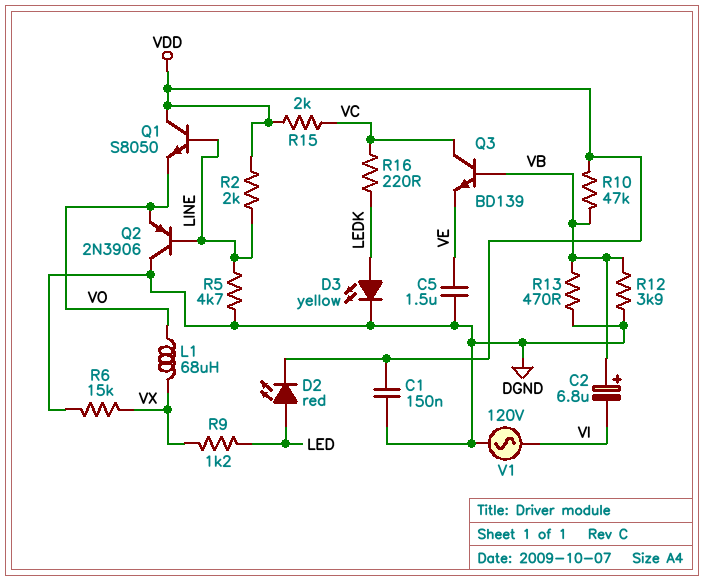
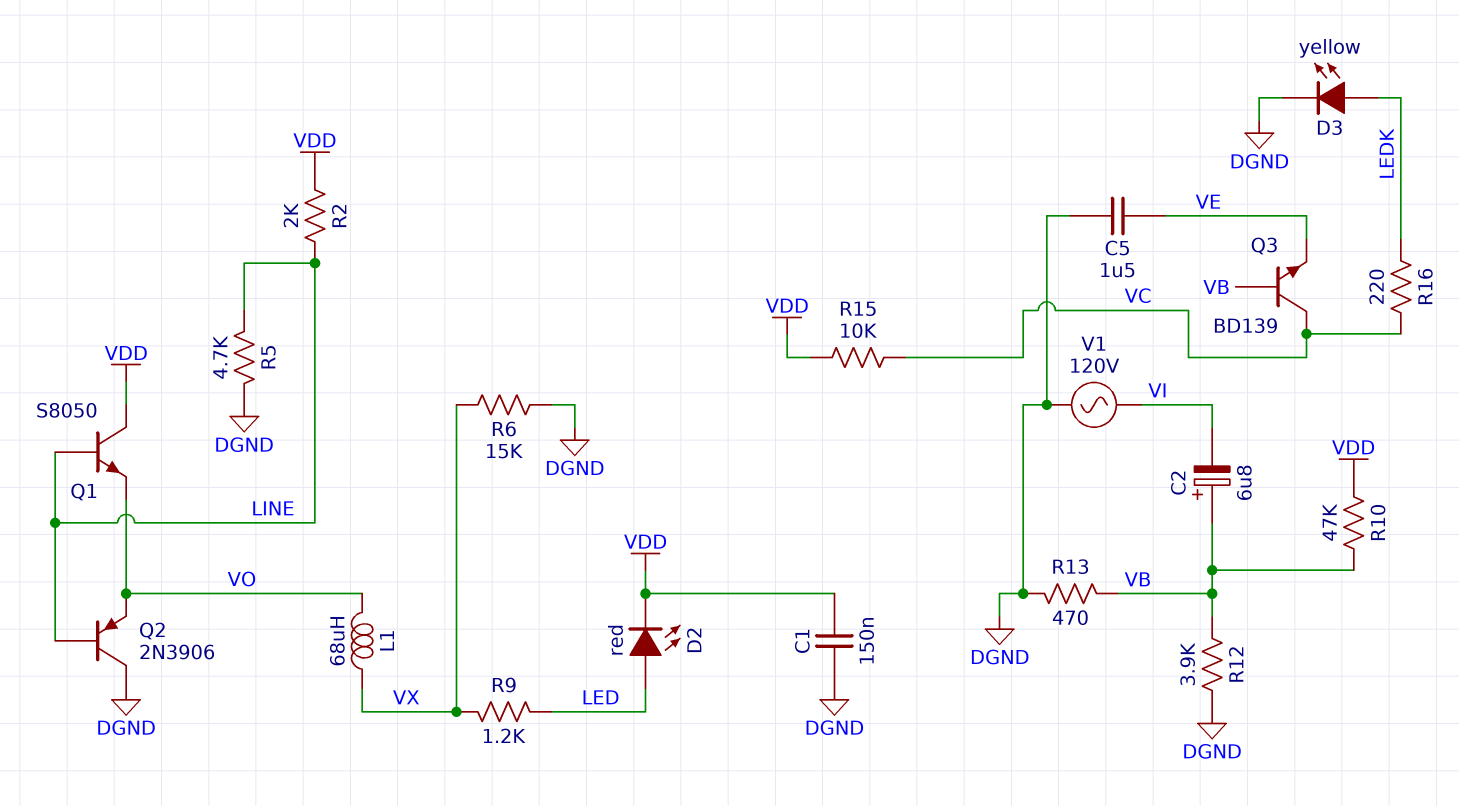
R15: 2k (VC, VDD) -> 10k (VC, VDD)

